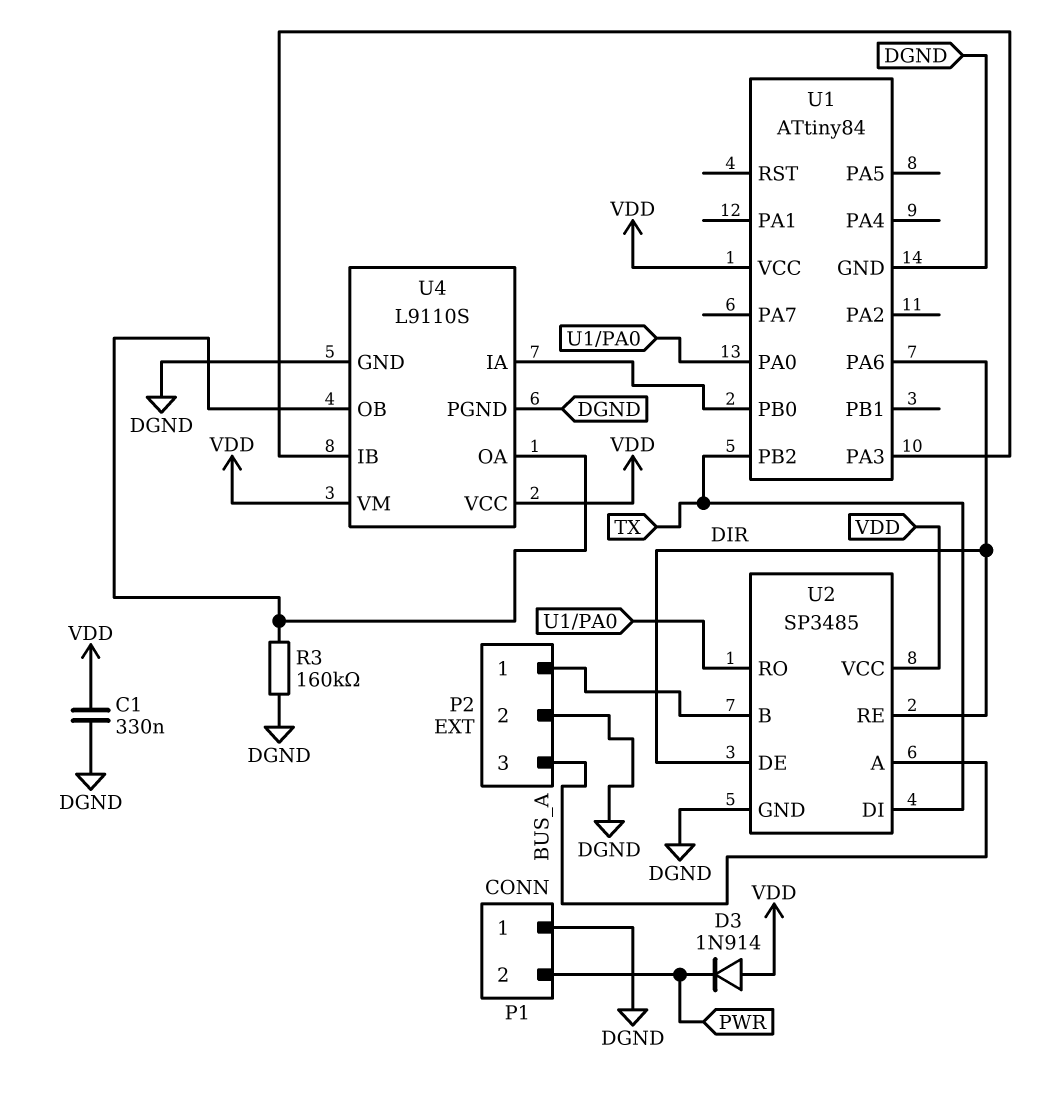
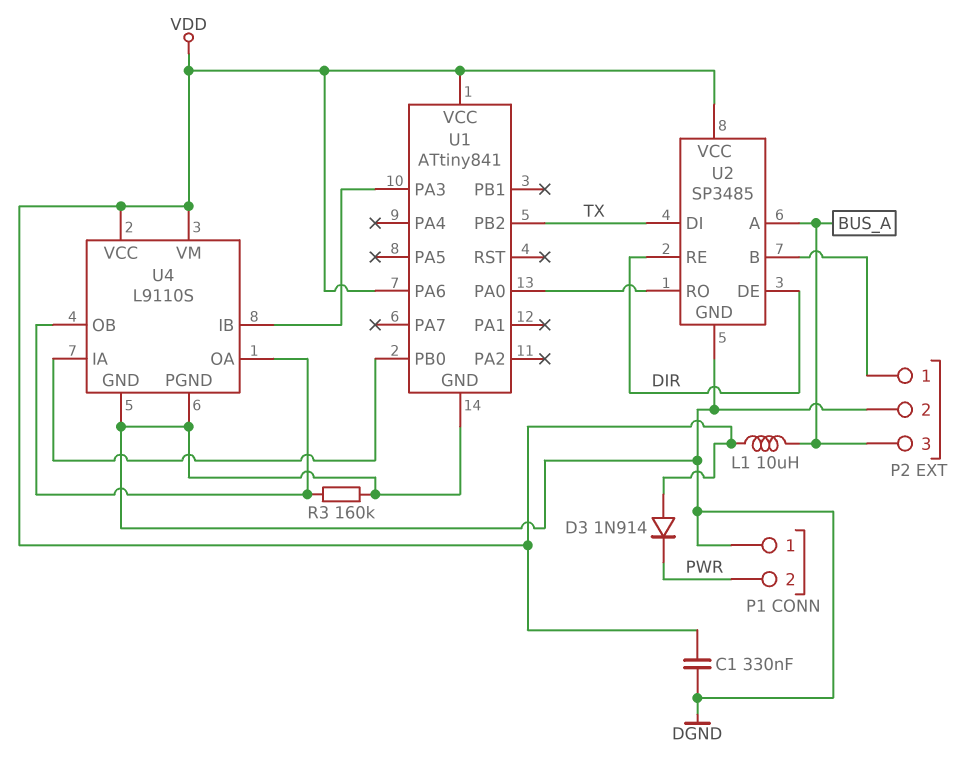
L1: none -> 10uH (BUS_A, VDD)
U1: ATtiny84 -> ATtiny841
U1 pin PA6: DIR -> VDD

